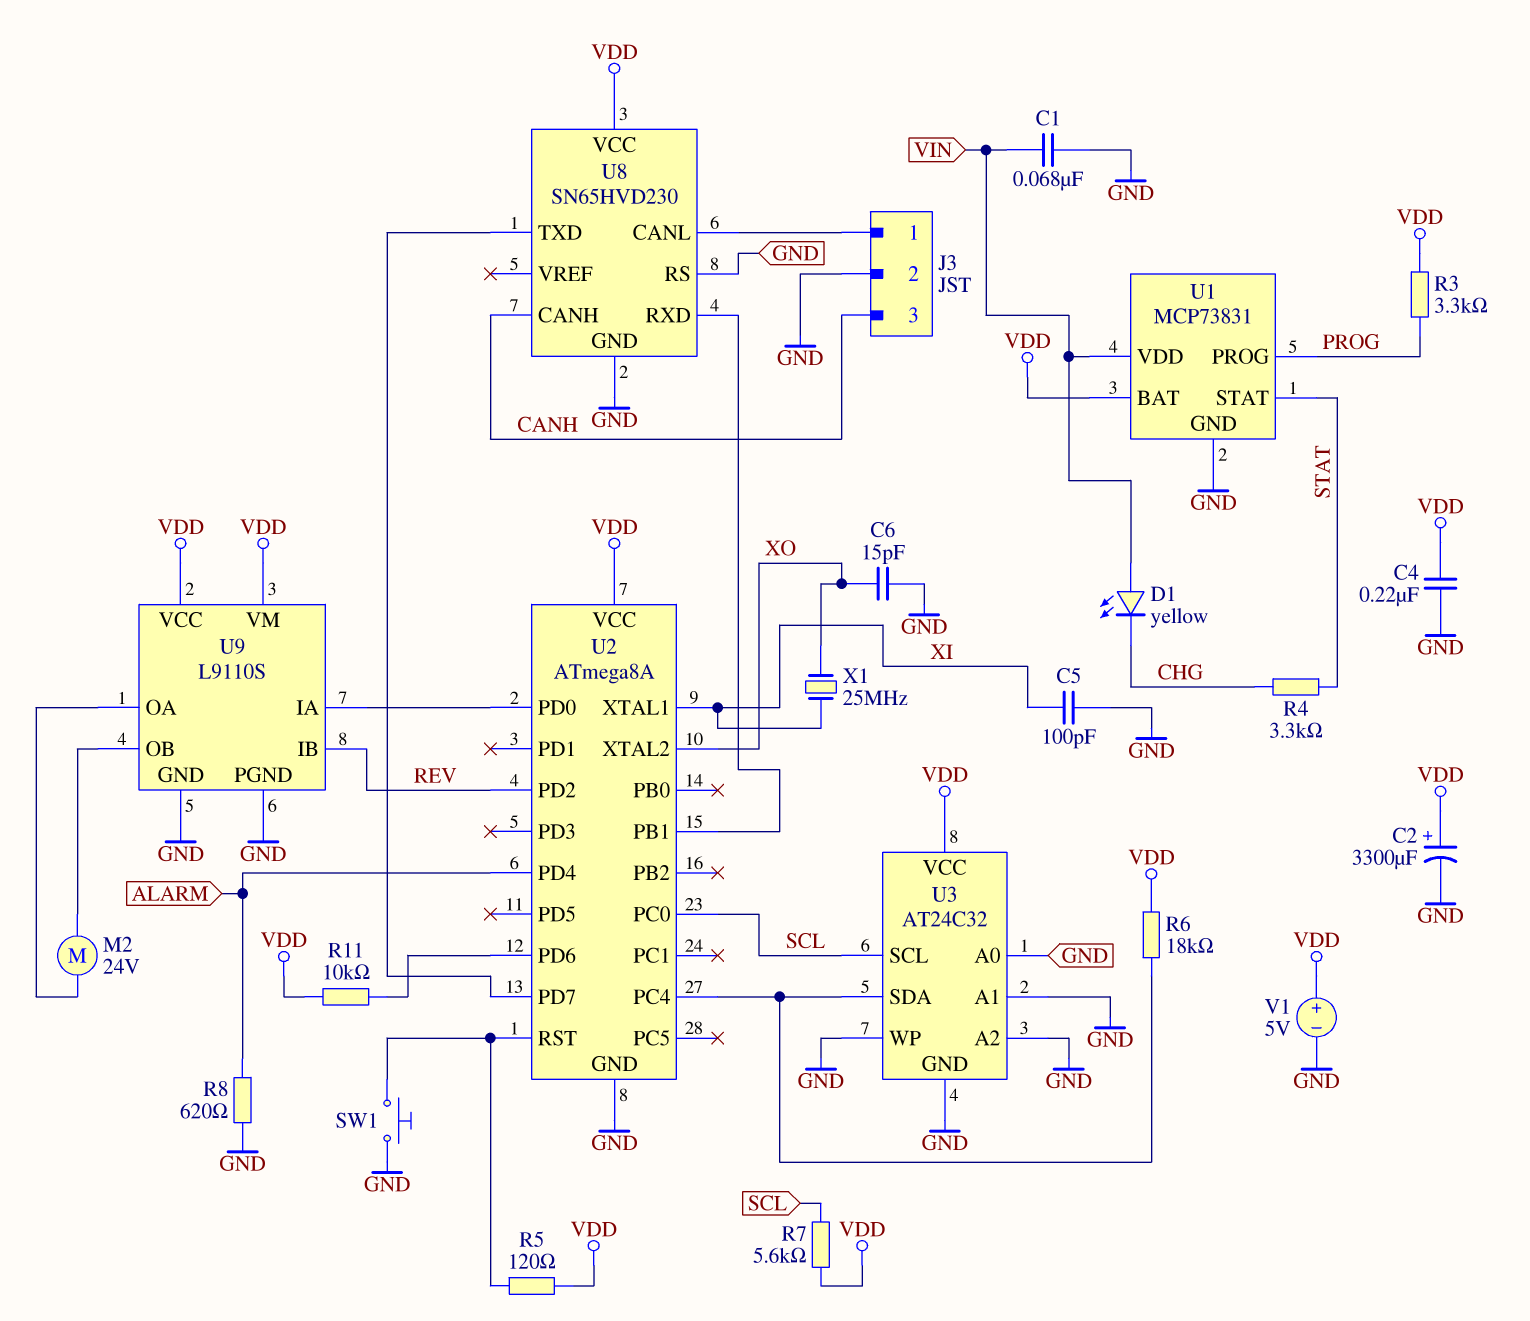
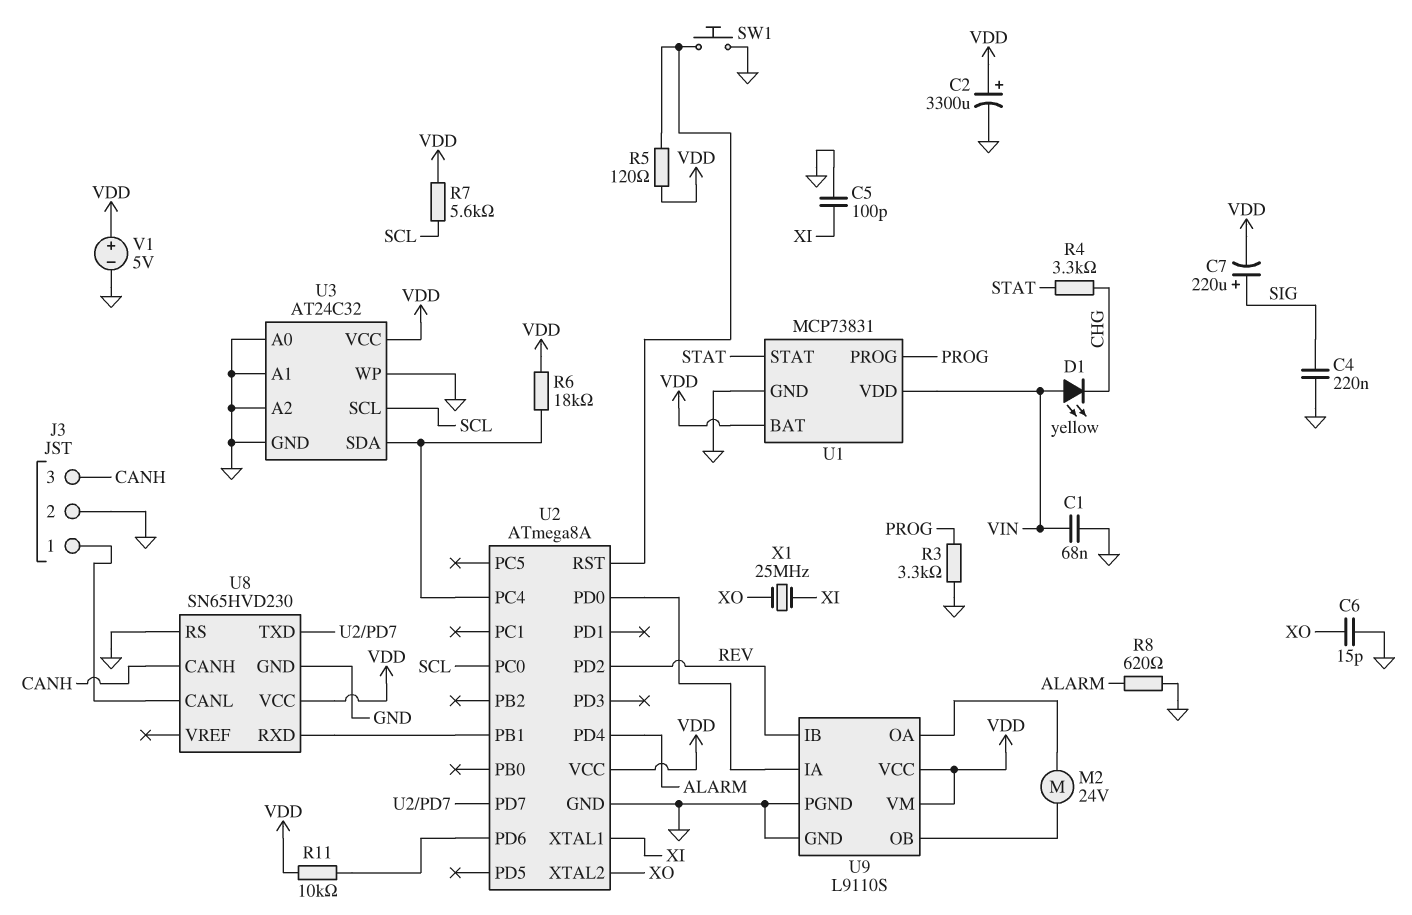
C4: 220nF (GND, VDD) -> 220nF (GND, SIG)
C7: none -> 220uF (plus SIG, minus VDD)
R3: 3.3k (PROG, VDD) -> 3.3k (GND, PROG)

